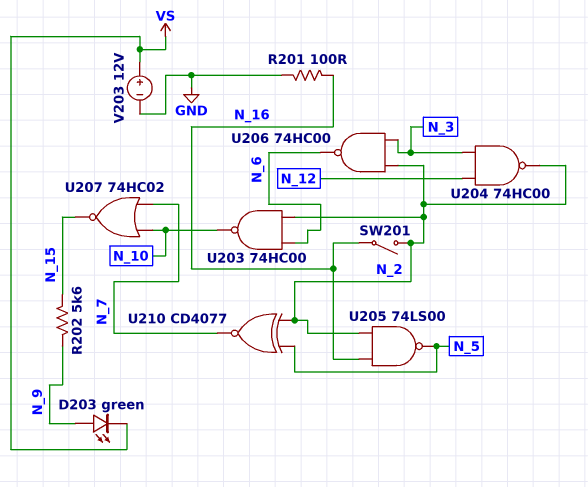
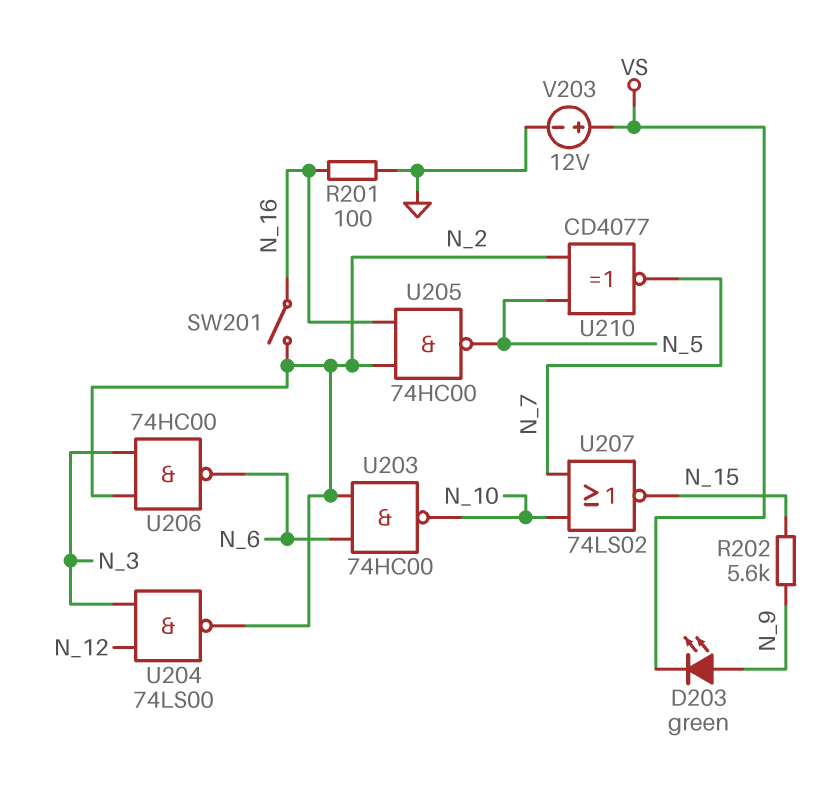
U204: NAND 74HC00 (in N_3, in N_12, out N_2) -> NAND 74LS00 (in N_3, in N_12, out N_2)
U205: NAND 74LS00 (in N_2, in N_16, out N_5) -> NAND 74HC00 (in N_2, in N_16, out N_5)
U207: NOR 74HC02 (in N_7, in N_10, out N_15) -> NOR 74LS02 (in N_7, in N_10, out N_15)

